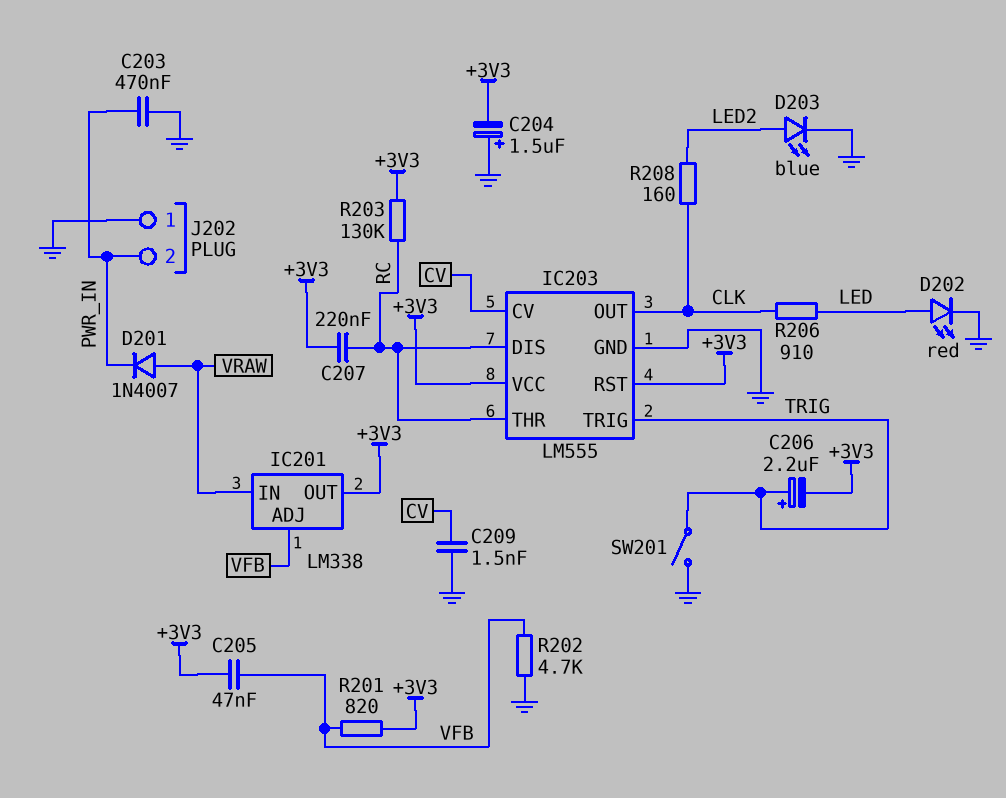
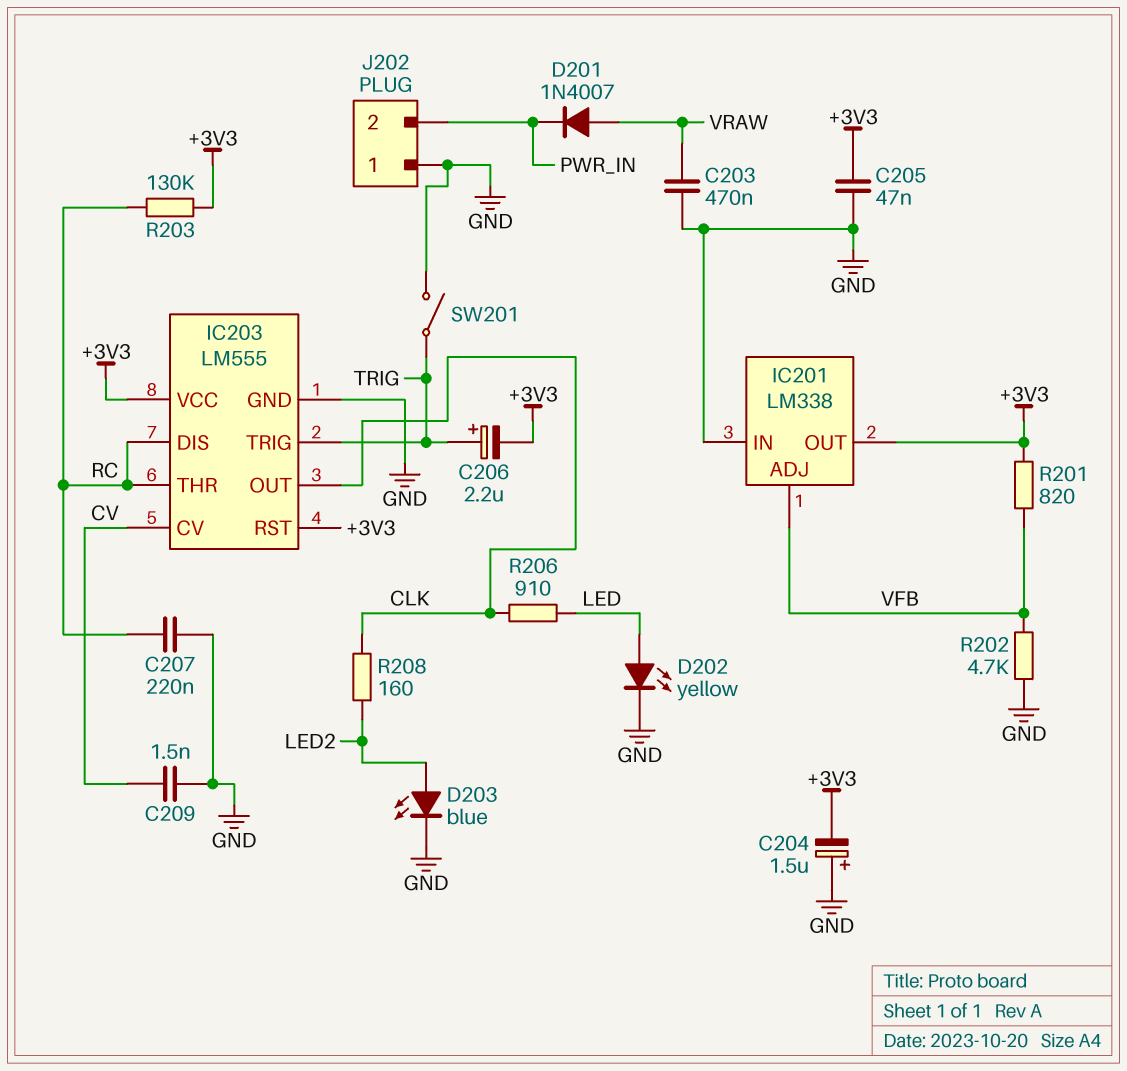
C203: 470nF (GND, PWR_IN) -> 470nF (GND, VRAW)
C205: 47nF (+3V3, VFB) -> 47nF (+3V3, GND)
C207: 220nF (+3V3, RC) -> 220nF (GND, RC)
D202: LED red (A LED, K GND) -> LED yellow (A LED, K GND)
IC201 pin IN: VRAW -> GND

